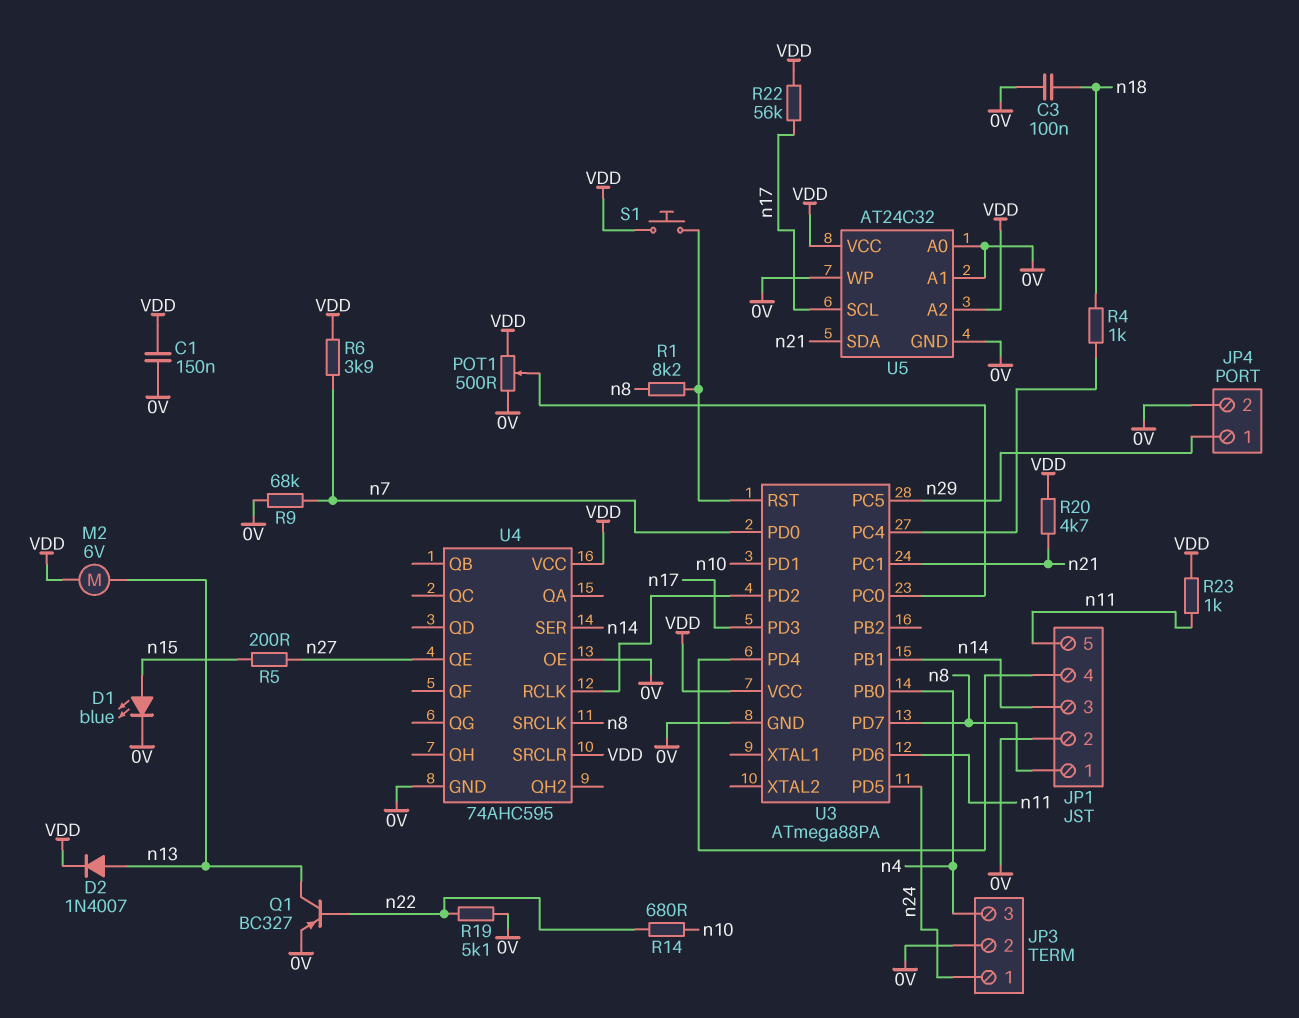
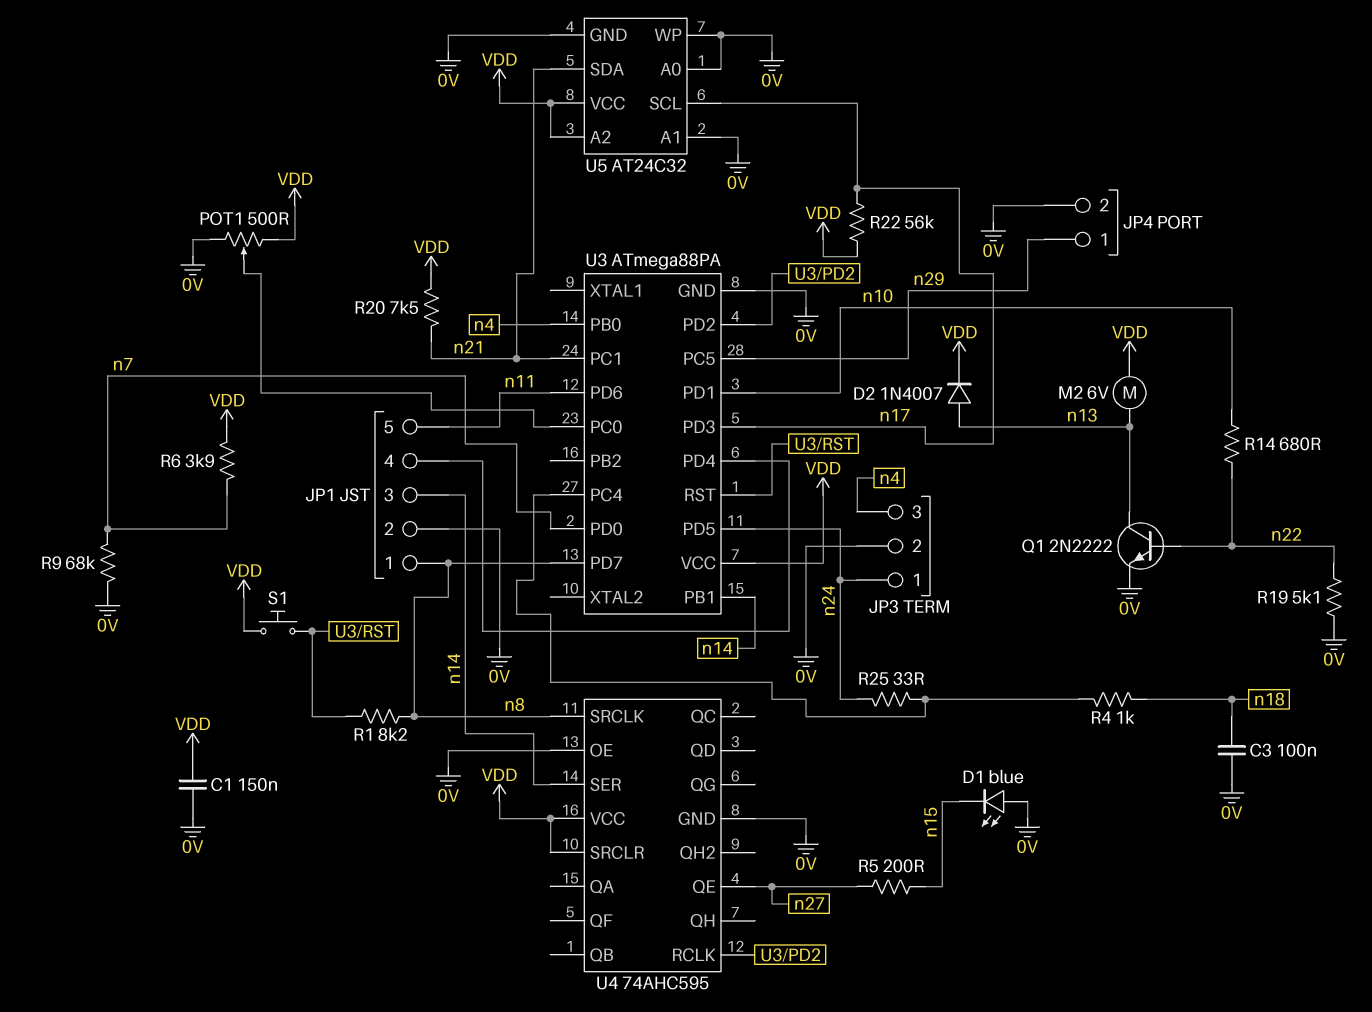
D1: LED blue (A n15, K 0V) -> LED blue (A 0V, K n15)
Q1: PNP BC327 (B n22, C n13, E 0V) -> NPN 2N2222 (B n22, C n13, E 0V)
R20: 4.7k (VDD, n21) -> 7.5k (VDD, n21)
R23: 1k (VDD, n11) -> none
R25: none -> 33 (U3/PC4, n24)

